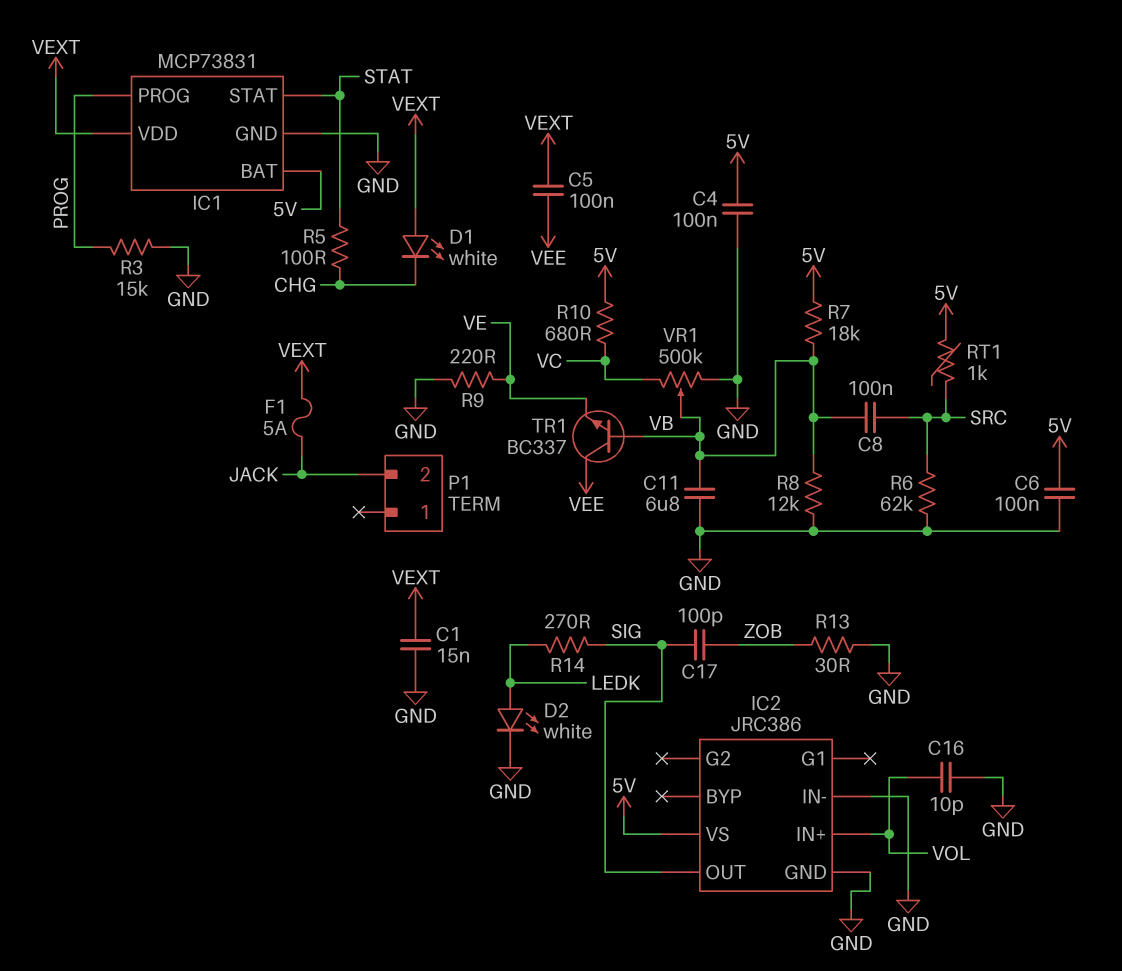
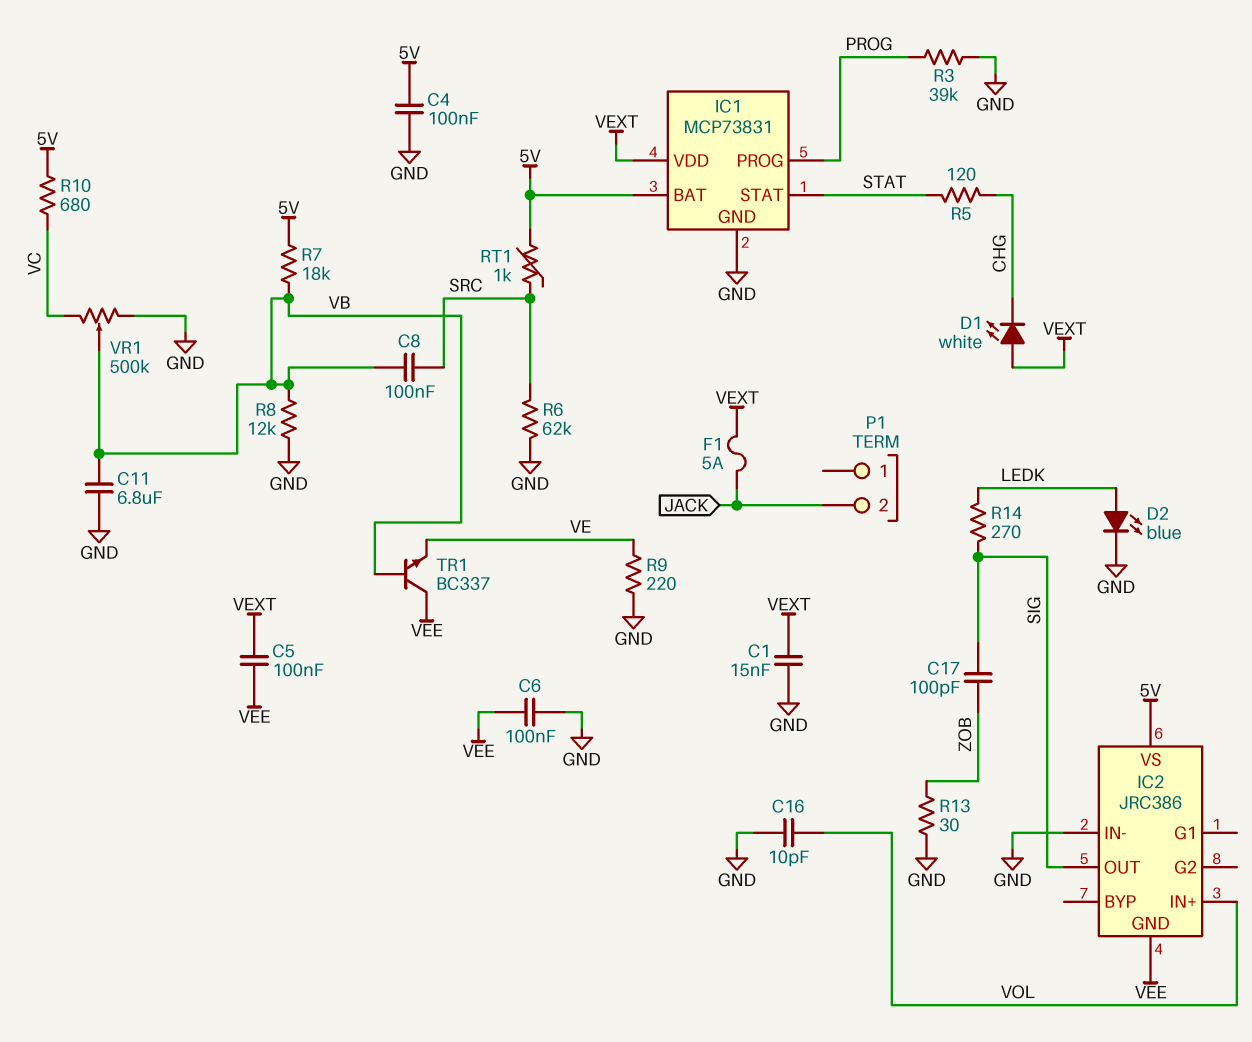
C6: 100nF (5V, GND) -> 100nF (GND, VEE)
D2: LED white (A LEDK, K GND) -> LED blue (A LEDK, K GND)
IC2 pin GND: GND -> VEE
R3: 15k (GND, PROG) -> 39k (GND, PROG)
R5: 100 (CHG, STAT) -> 120 (CHG, STAT)

